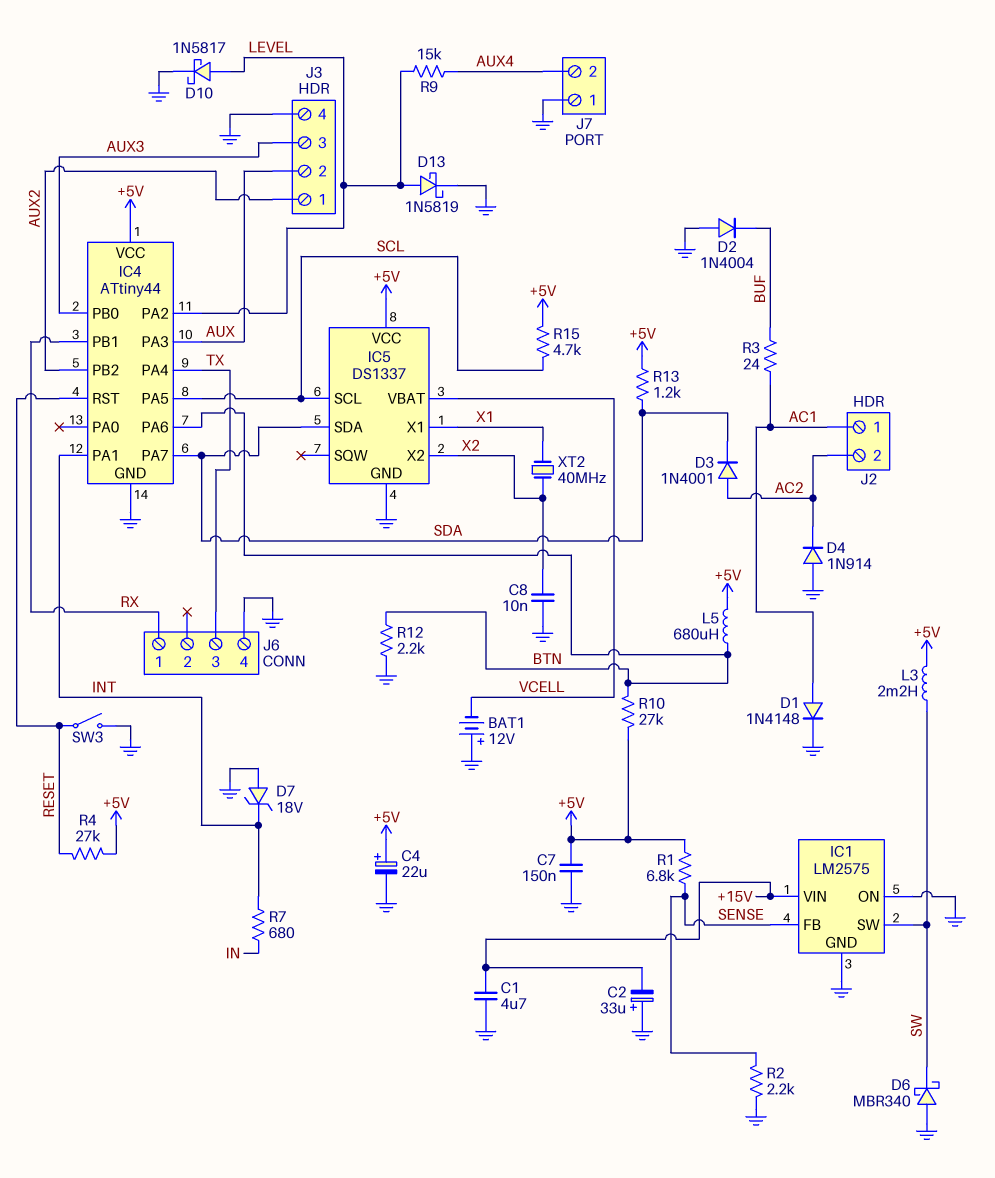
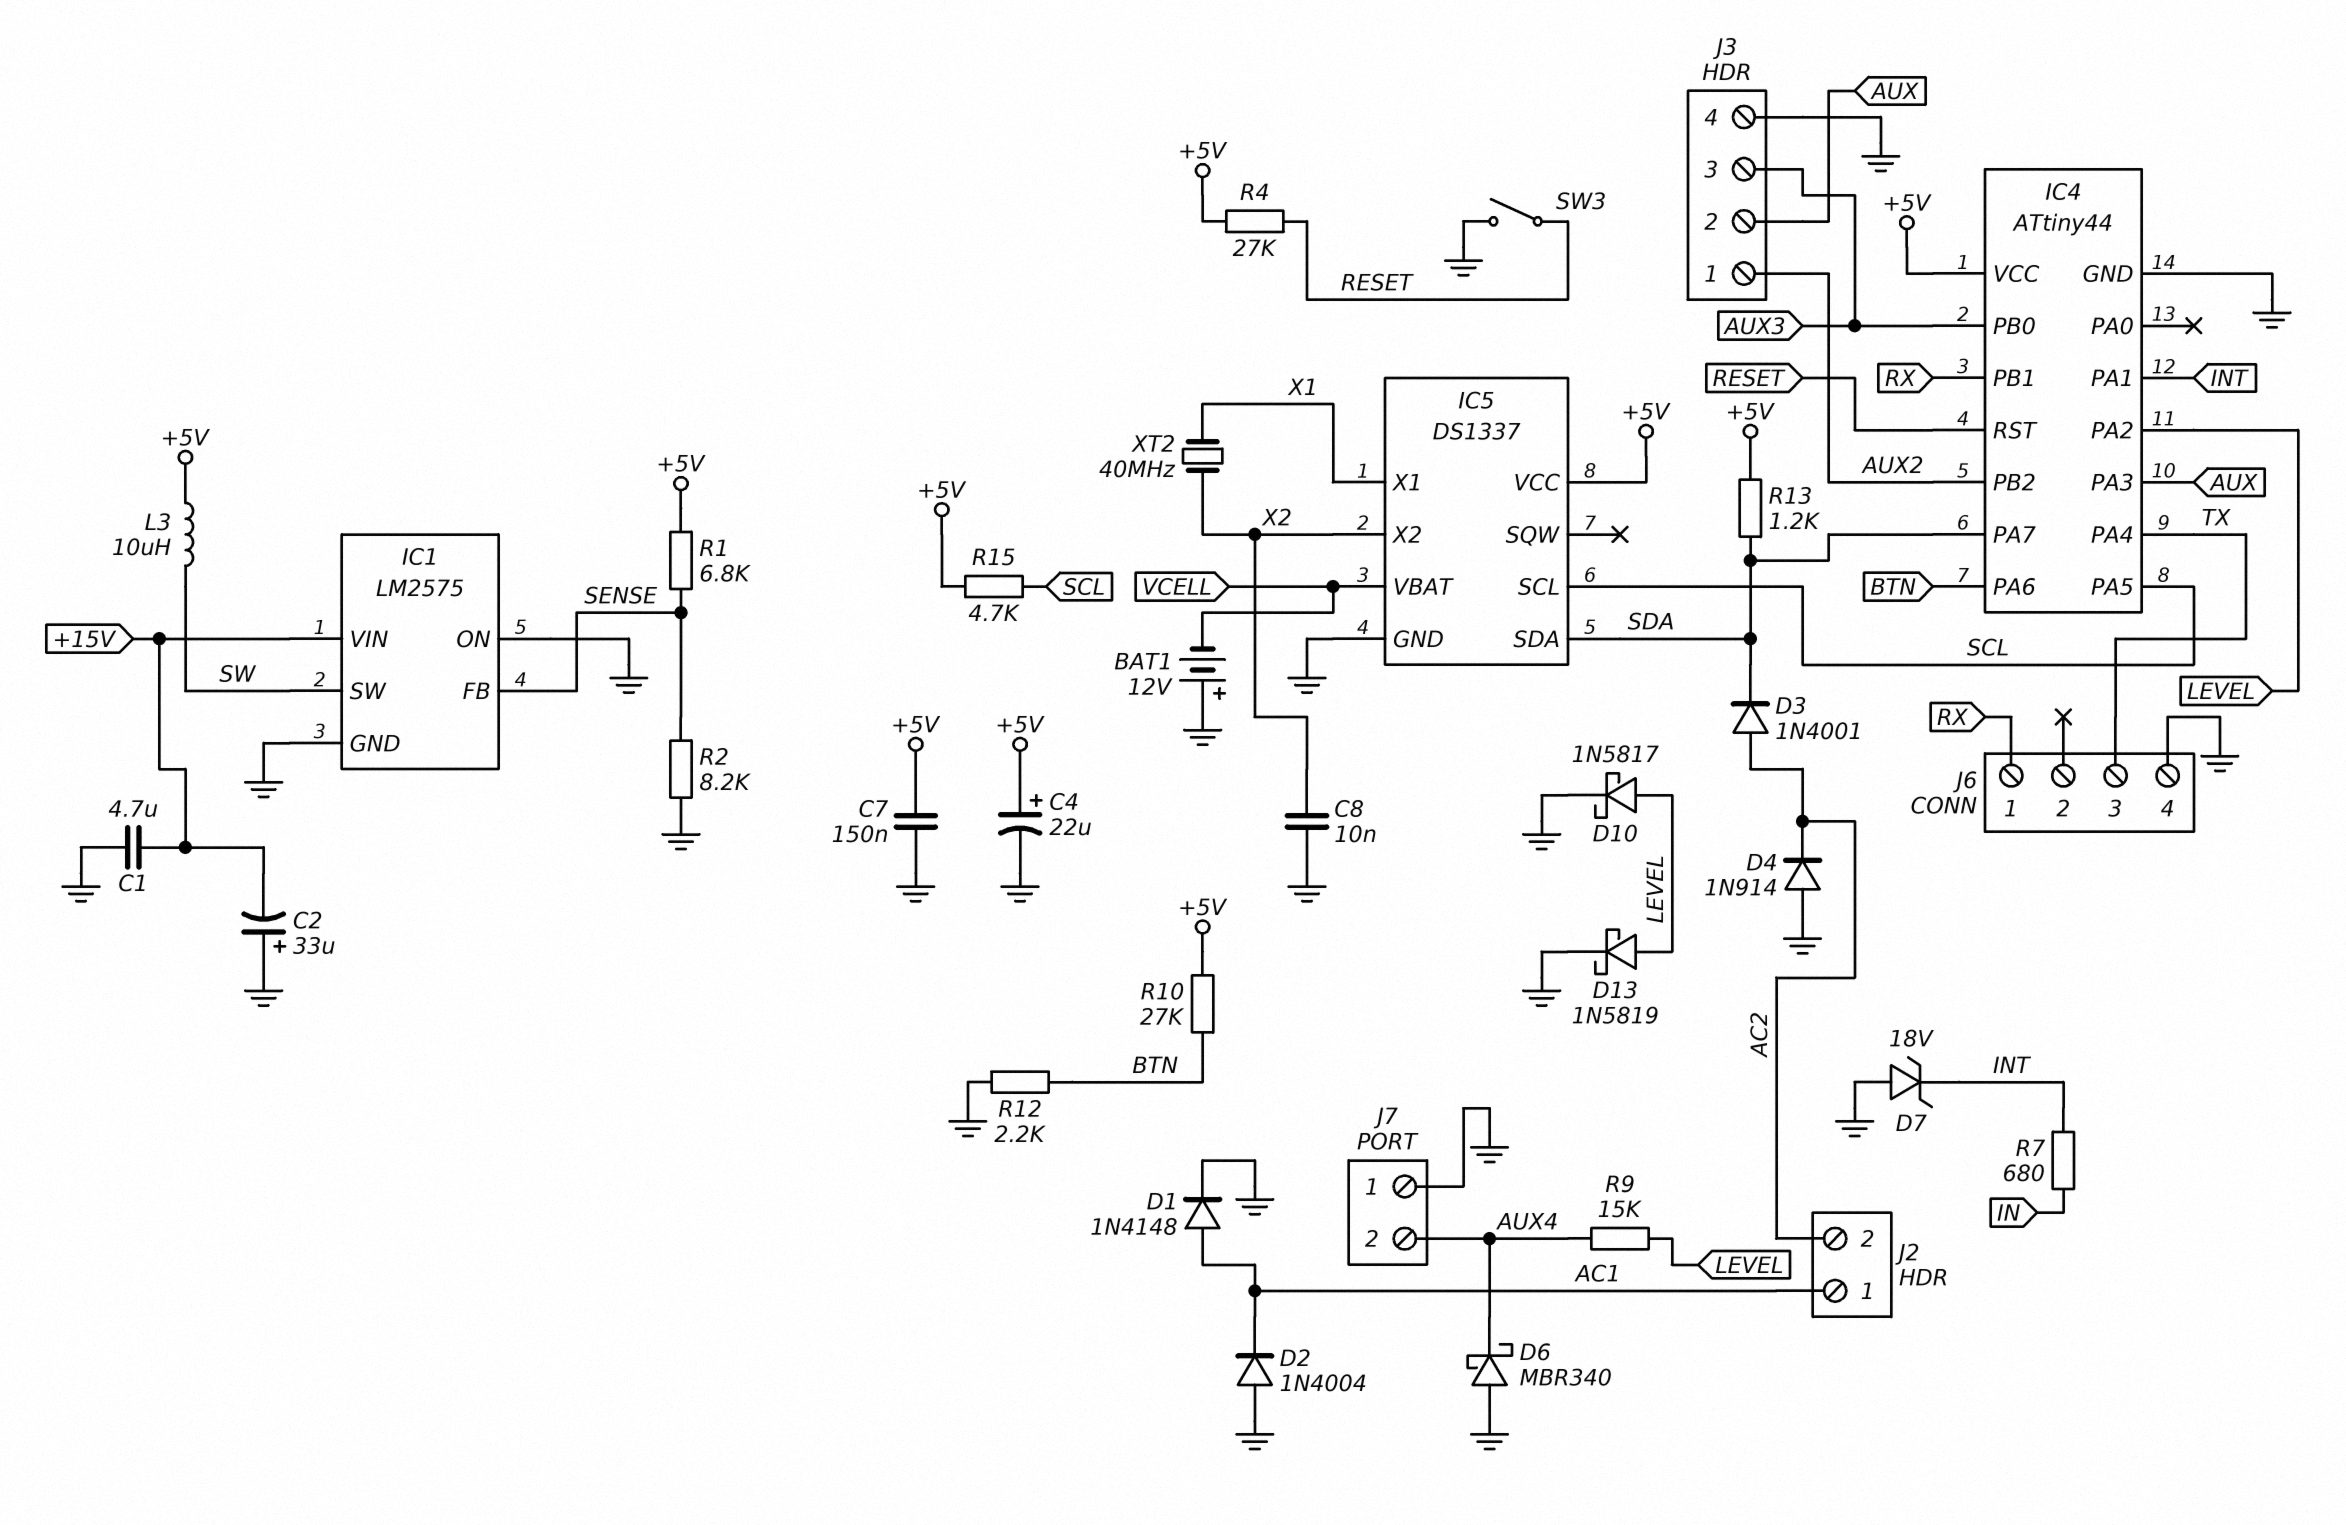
D2: diode 1N4004 (A GND, K BUF) -> diode 1N4004 (A GND, K AC1)
D6: schottky MBR340 (A GND, K SW) -> schottky MBR340 (A GND, K AUX4)
L3: 2.2mH (+5V, SW) -> 10uH (+5V, SW)
L5: 680uH (+5V, BTN) -> none
R2: 2.2k (GND, SENSE) -> 8.2k (GND, SENSE)
R3: 24 (AC1, BUF) -> none

